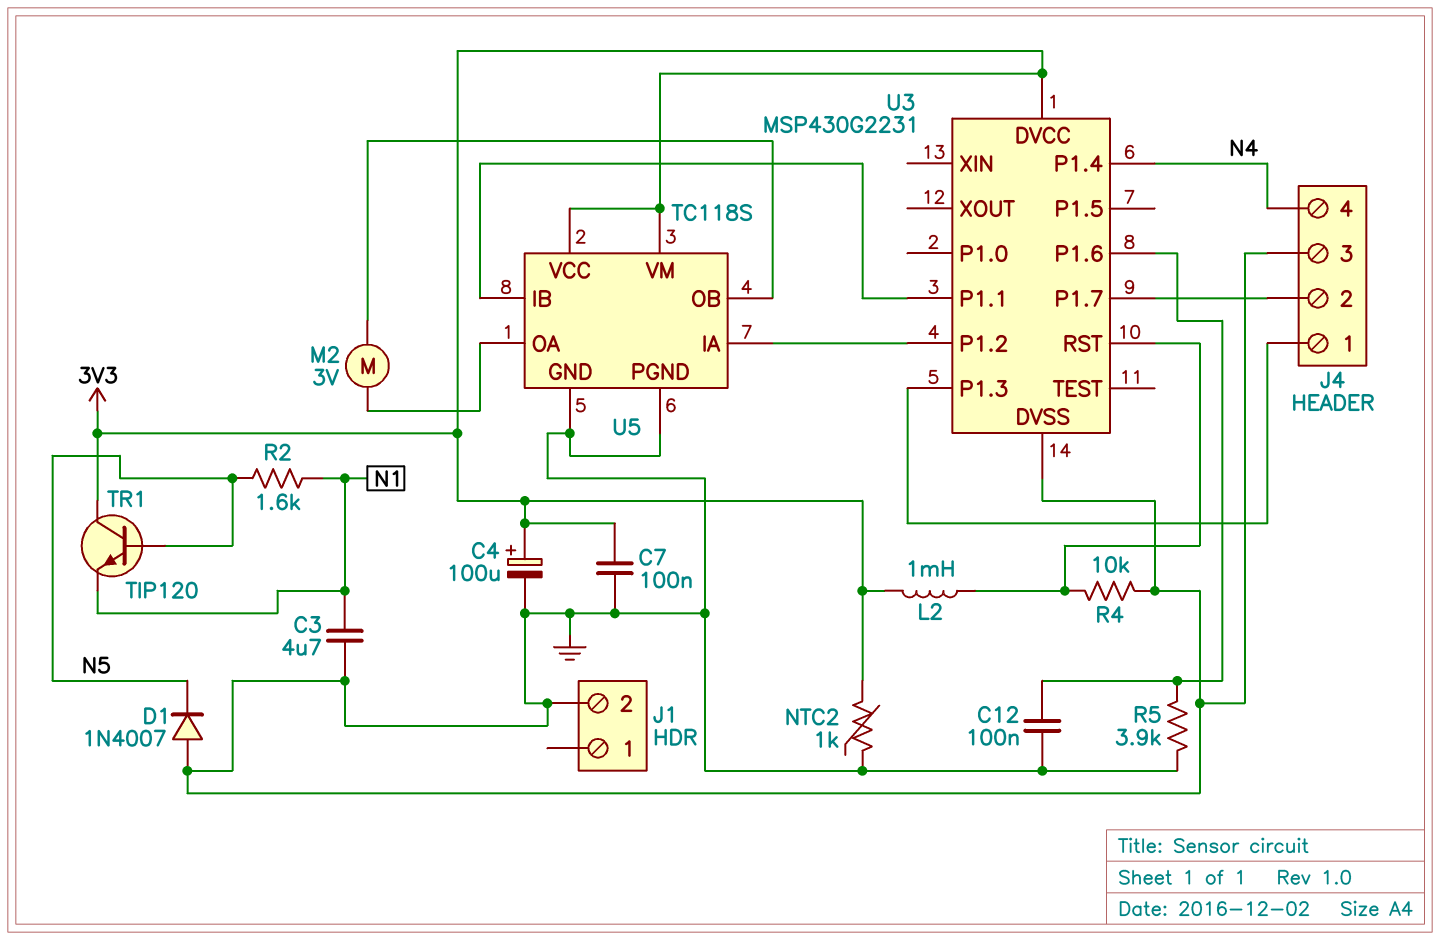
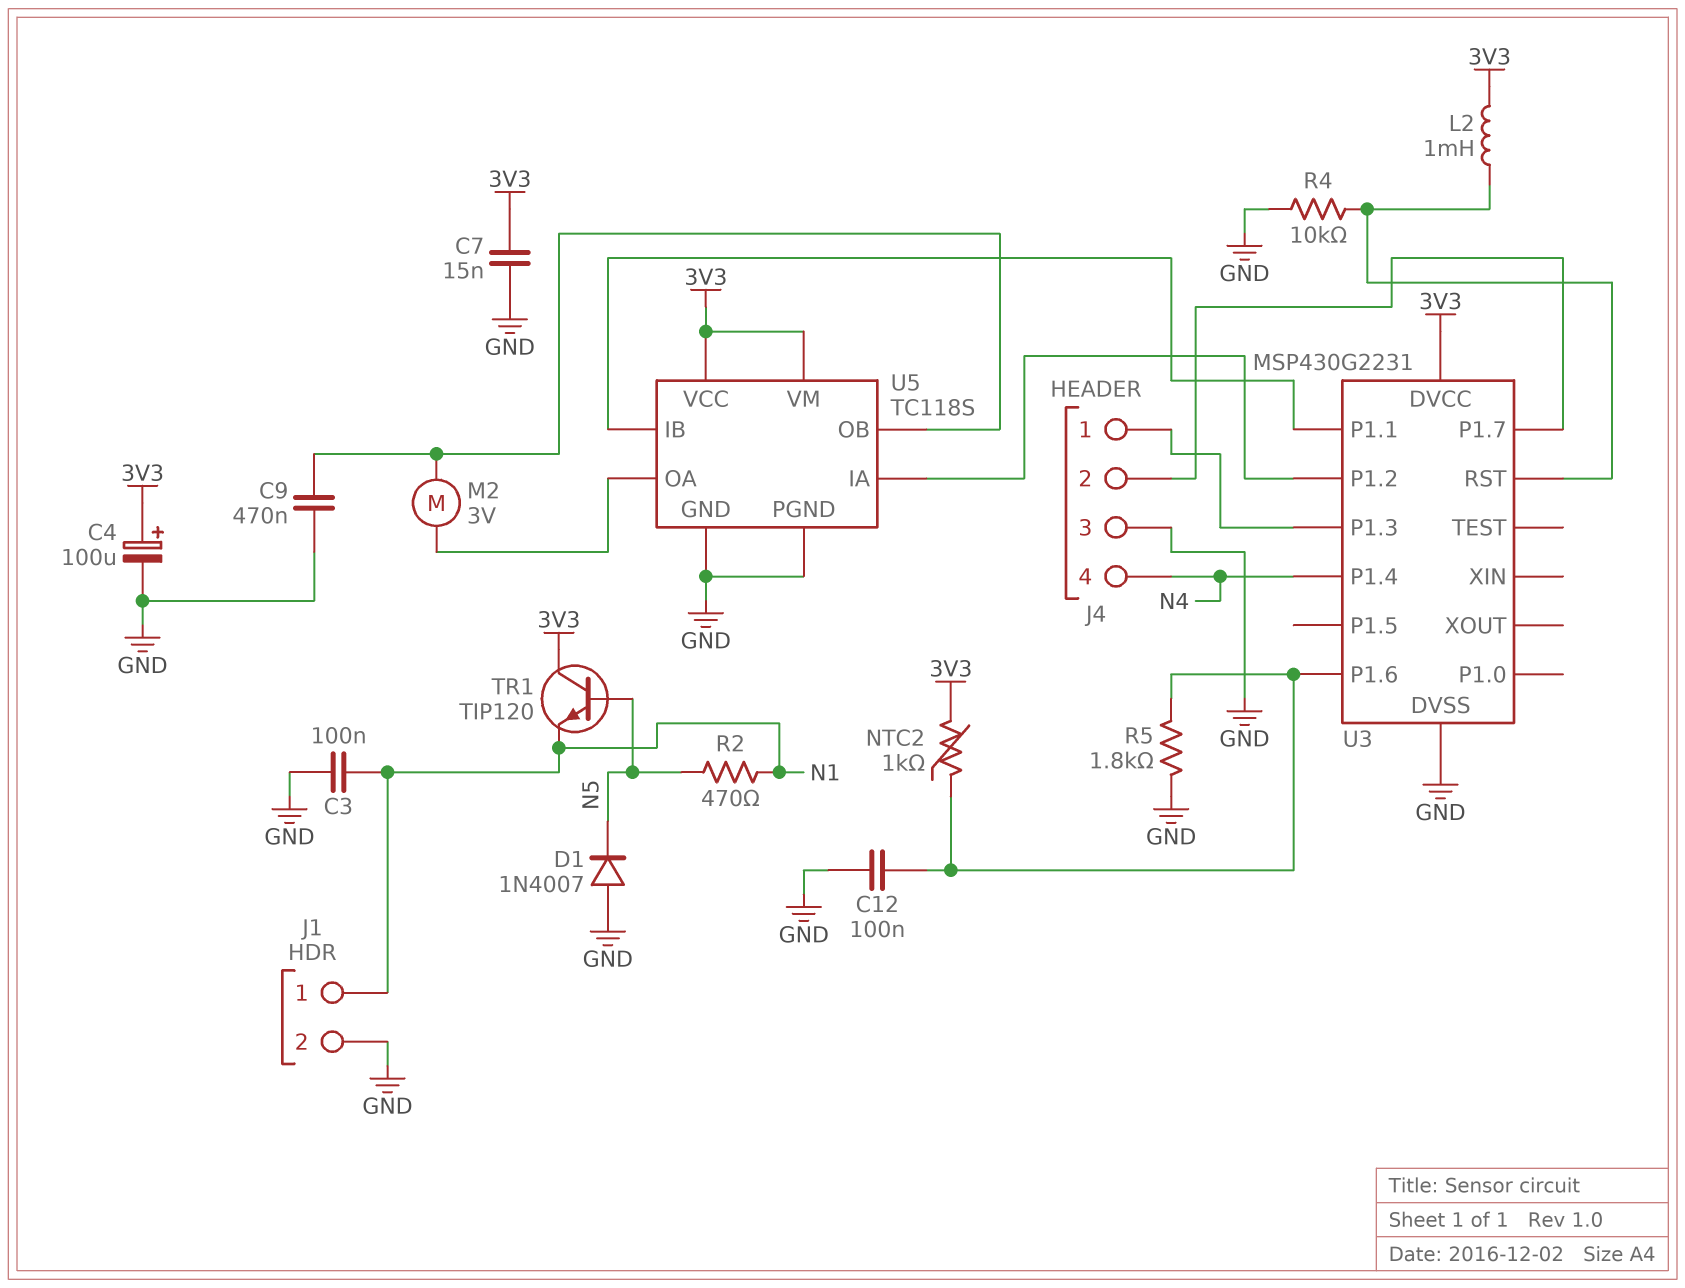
C3: 4.7uF (GND, N1) -> 100nF (GND, N1)
C7: 100nF (3V3, GND) -> 15nF (3V3, GND)
C9: none -> 470nF (GND, U5/OB)
J1 pin 1: none -> N1
NTC2: 1k (3V3, GND) -> 1k (3V3, U3/P1.6)
R2: 1.6k (N1, N5) -> 470 (N1, N5)
R5: 3.9k (GND, U3/P1.6) -> 1.8k (GND, U3/P1.6)

